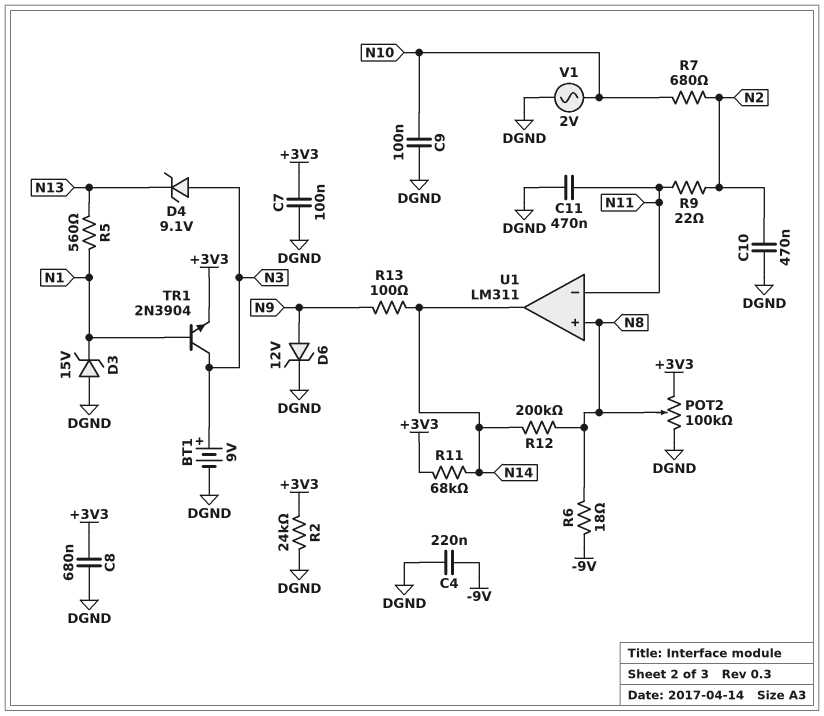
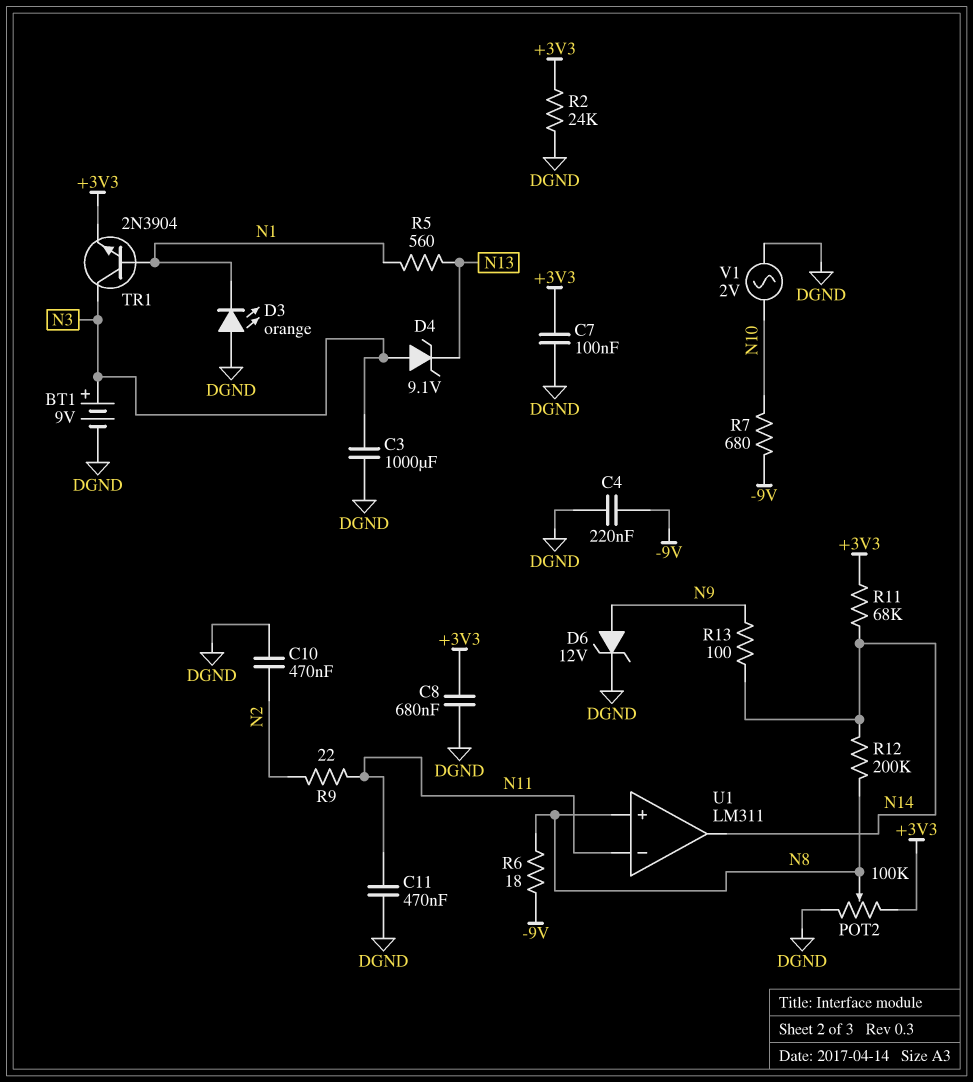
C3: none -> 1000uF (DGND, N3)
C9: 100nF (DGND, N10) -> none
D3: zener 15V (A DGND, K N1) -> LED orange (A DGND, K N1)
R7: 680 (N2, N10) -> 680 (-9V, N10)

